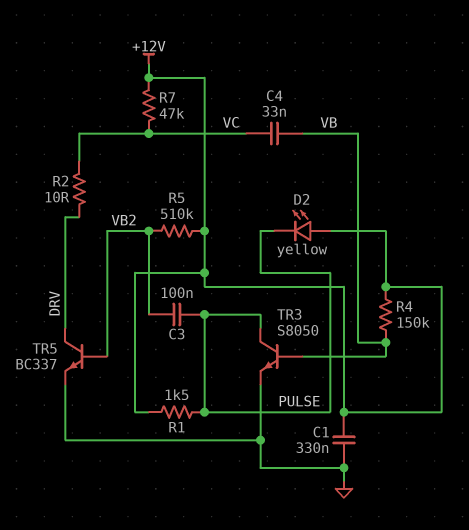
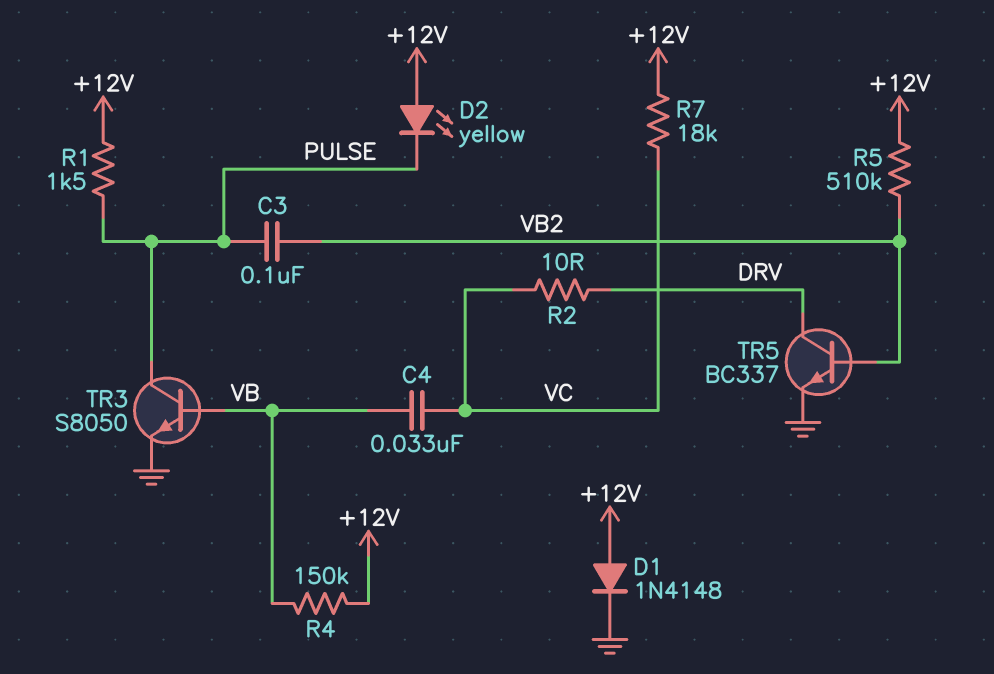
C1: 330nF (+12V, GND) -> none
D1: none -> diode 1N4148 (A +12V, K GND)
R7: 47k (+12V, VC) -> 18k (+12V, VC)

